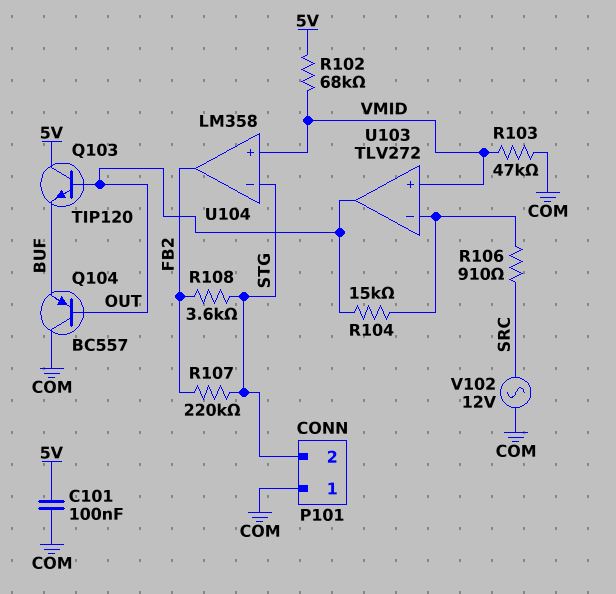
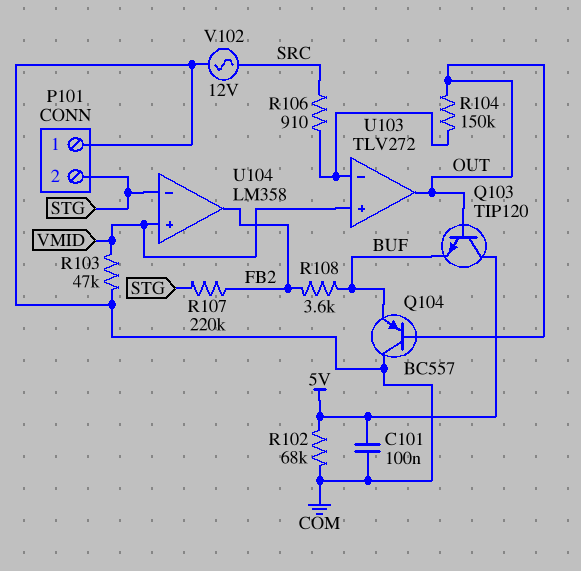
R102: 68k (5V, VMID) -> 68k (5V, COM)
R104: 15k (OUT, U103/in-) -> 150k (OUT, U103/in-)
R108: 3.6k (FB2, STG) -> 3.6k (BUF, FB2)

